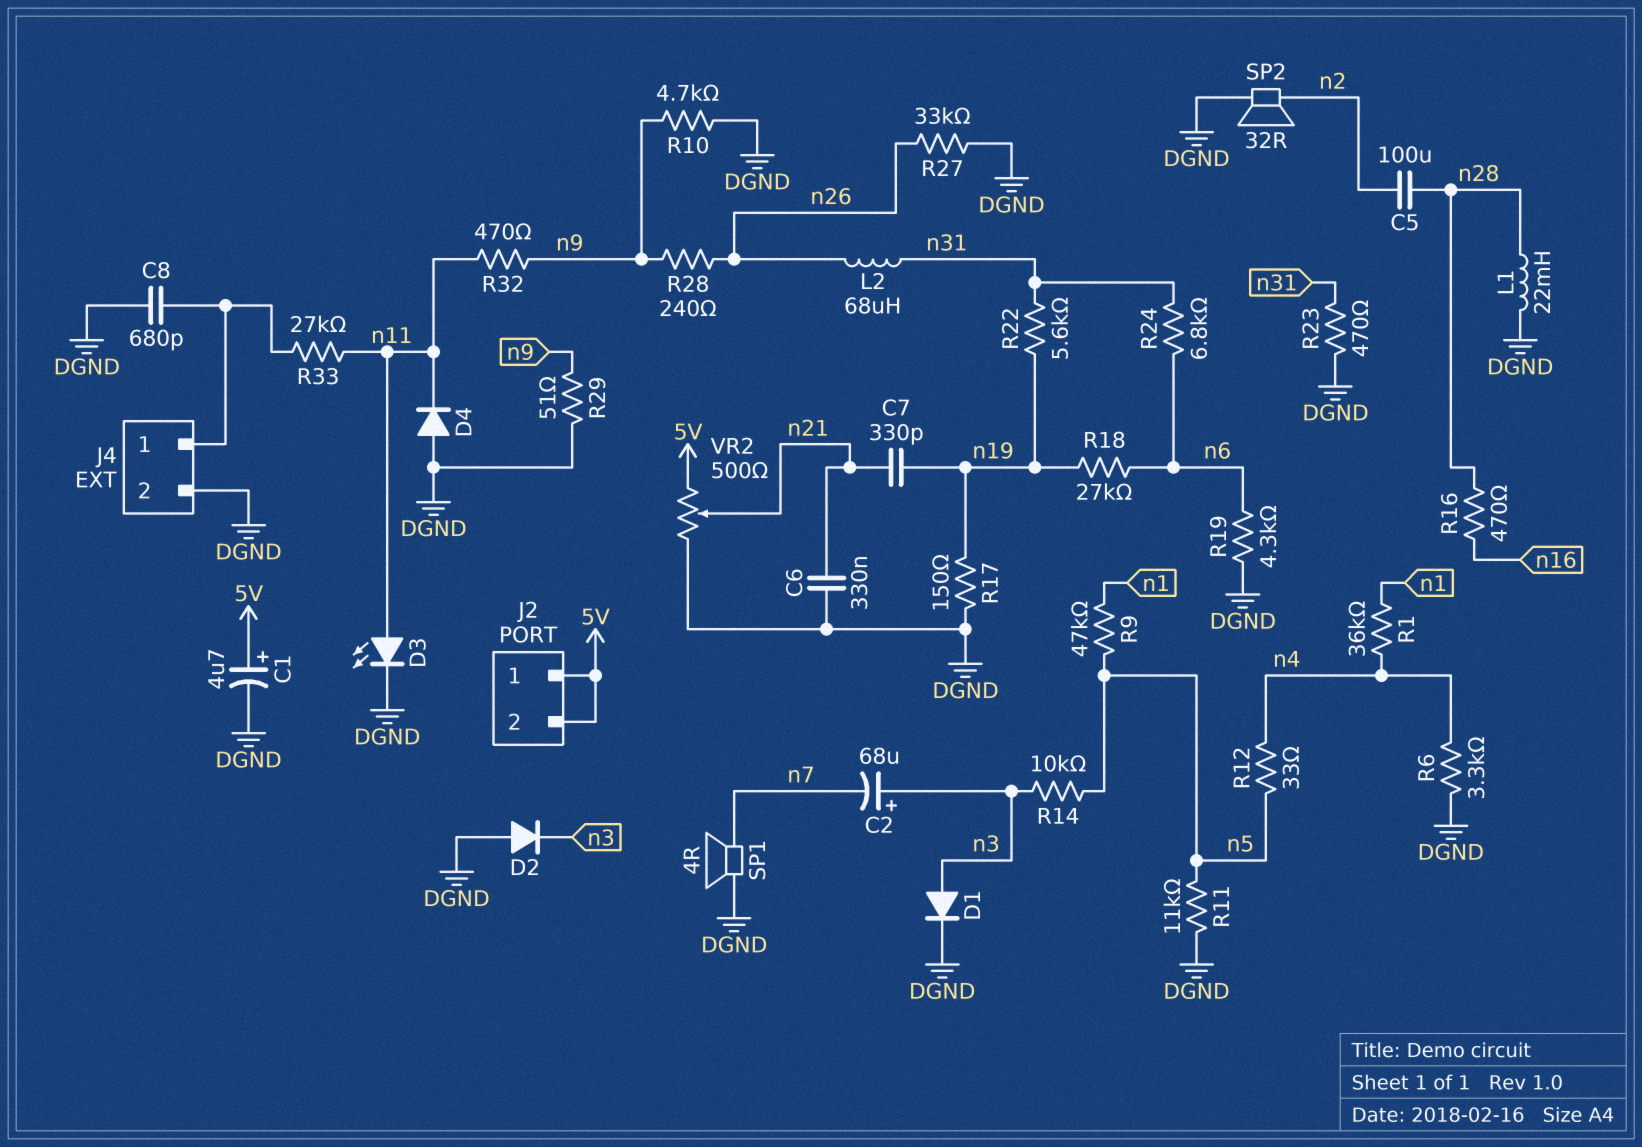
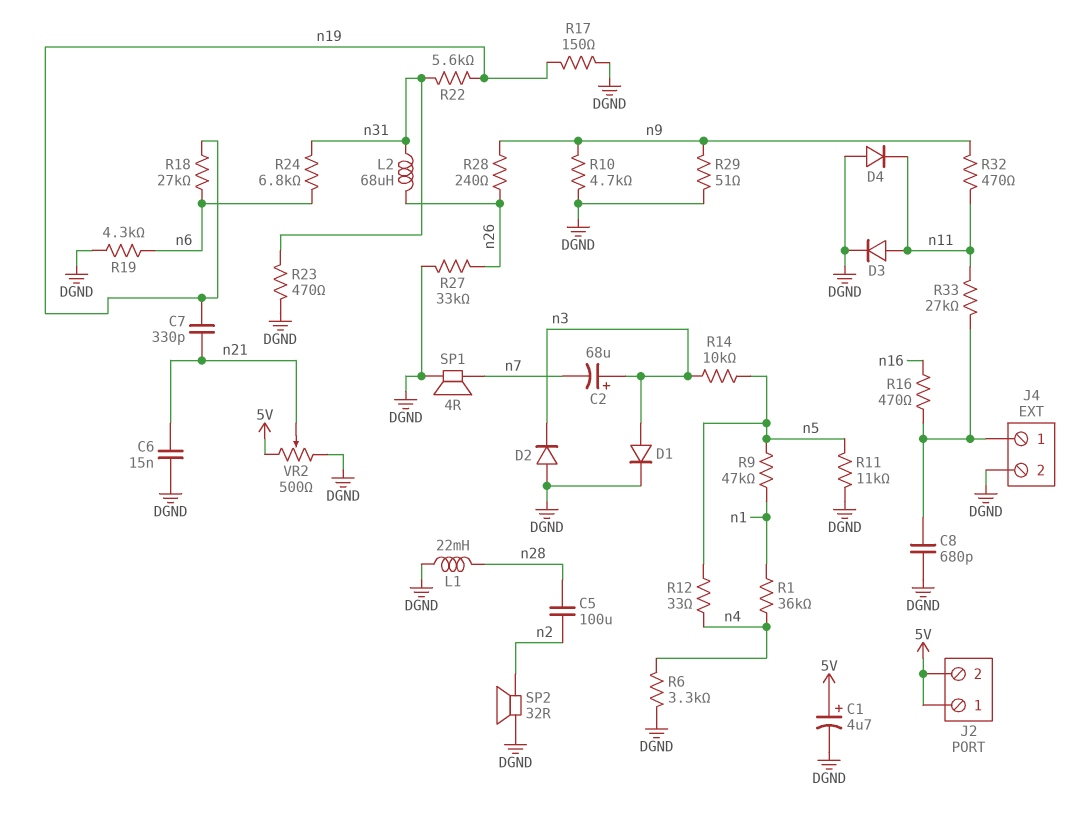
C6: 330nF (DGND, n21) -> 15nF (DGND, n21)
D3: LED (A n11, K DGND) -> diode (A n11, K DGND)
R16: 470 (n16, n28) -> 470 (J4/1, n16)

